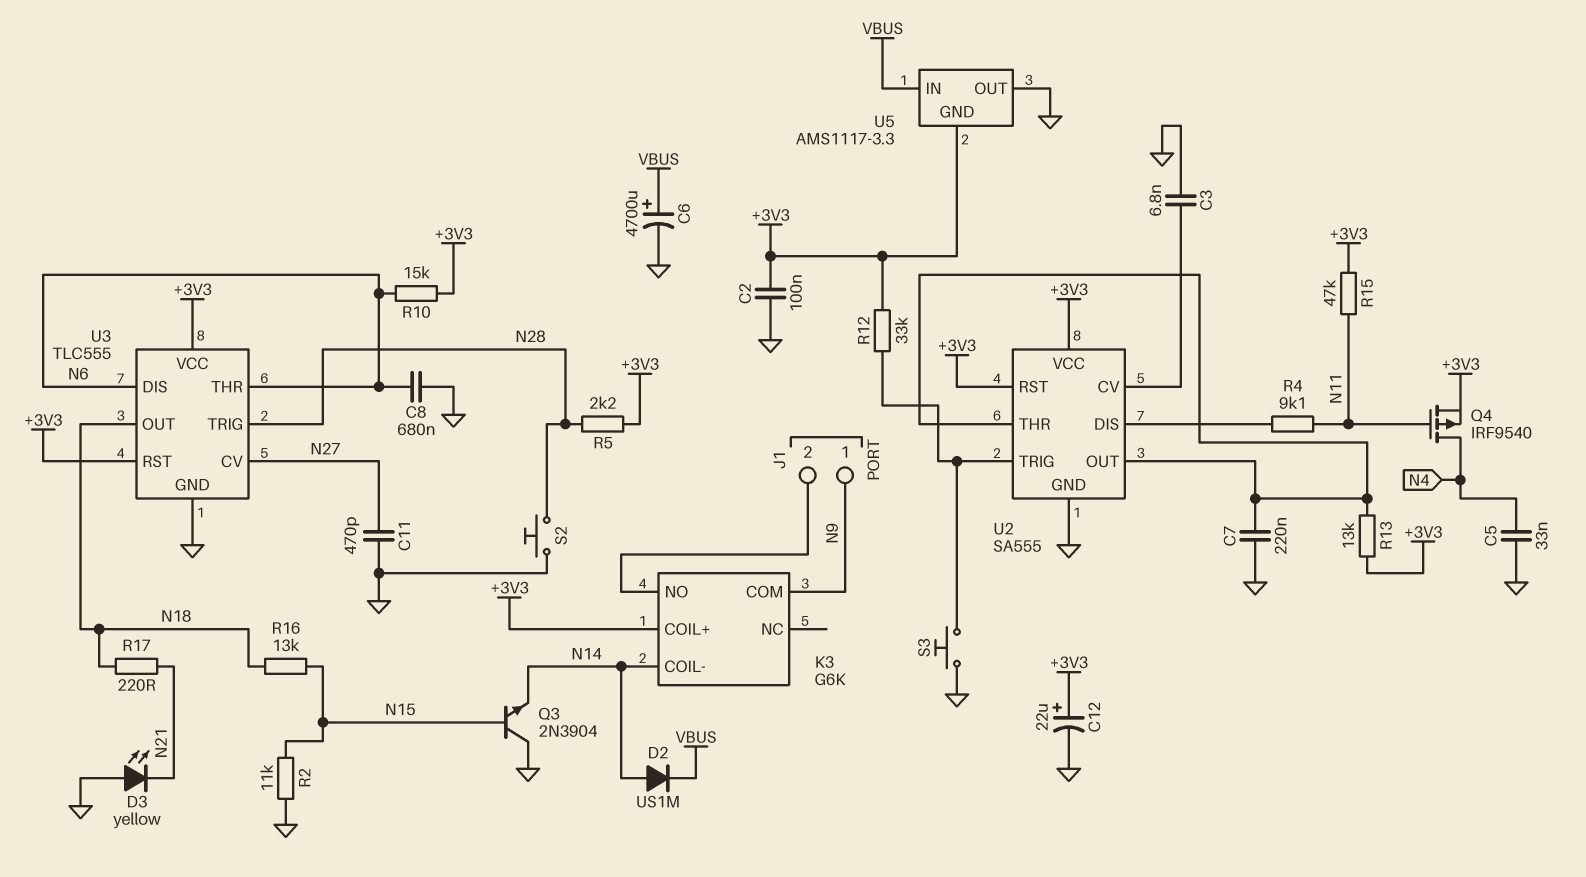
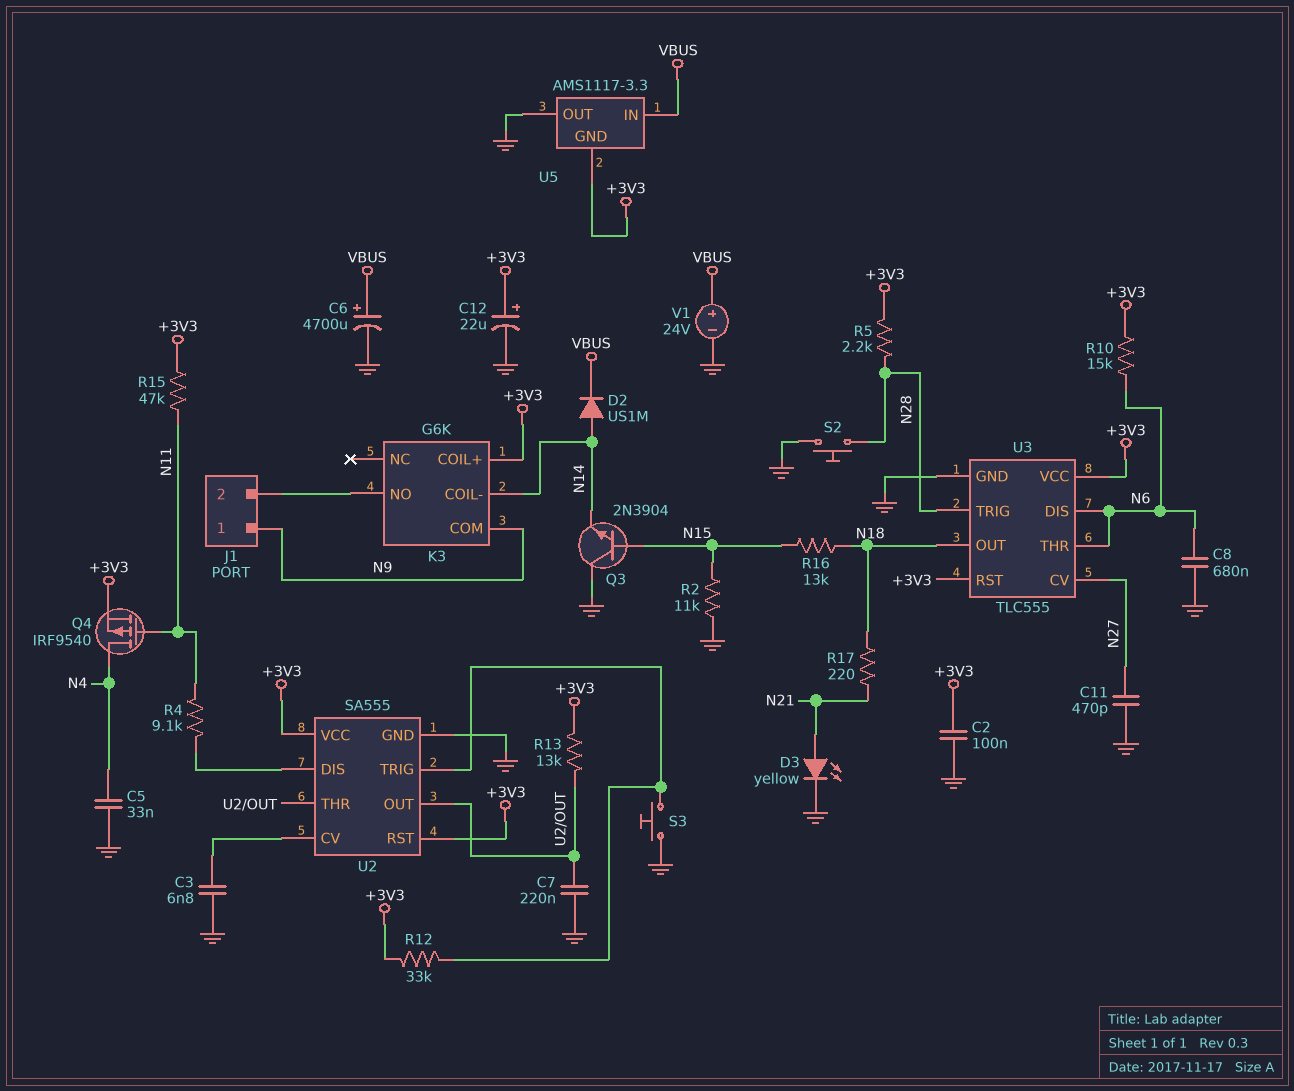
D3: LED yellow (A GND, K N21) -> LED yellow (A N21, K GND)
V1: none -> 24V (plus VBUS, minus GND)

